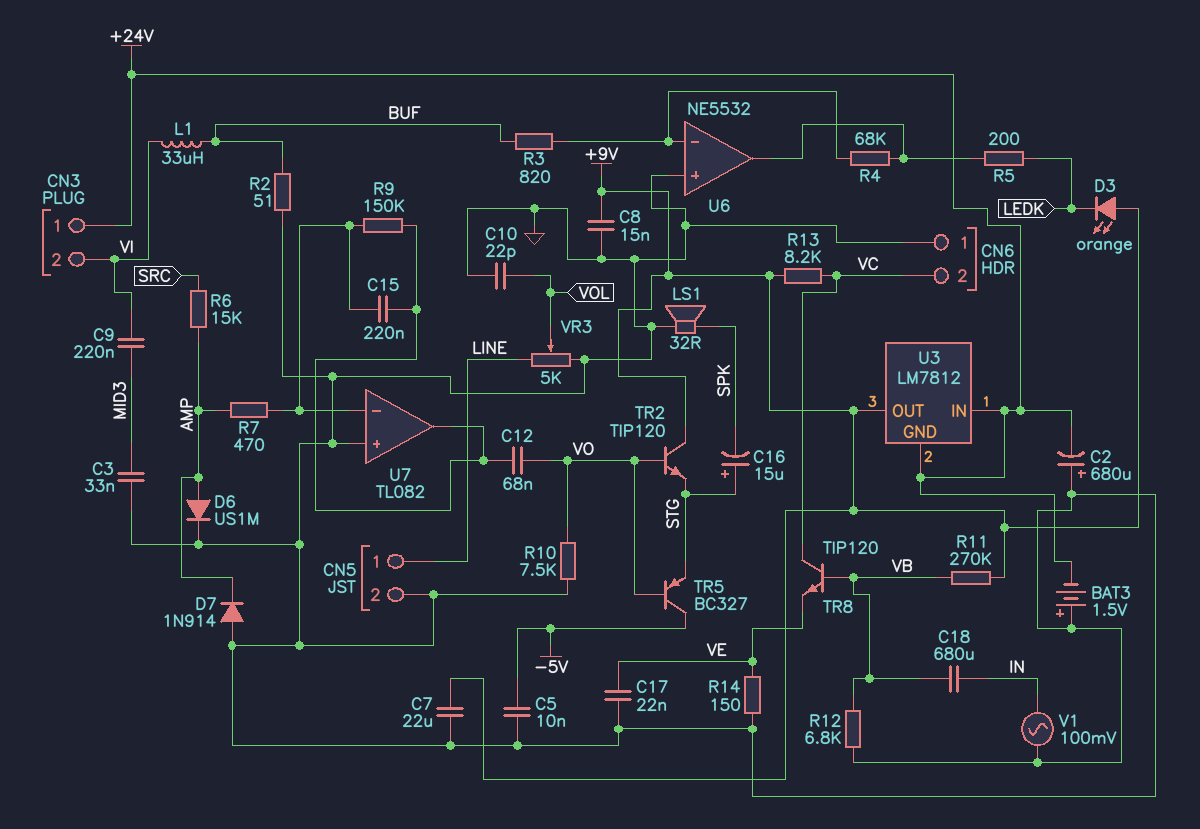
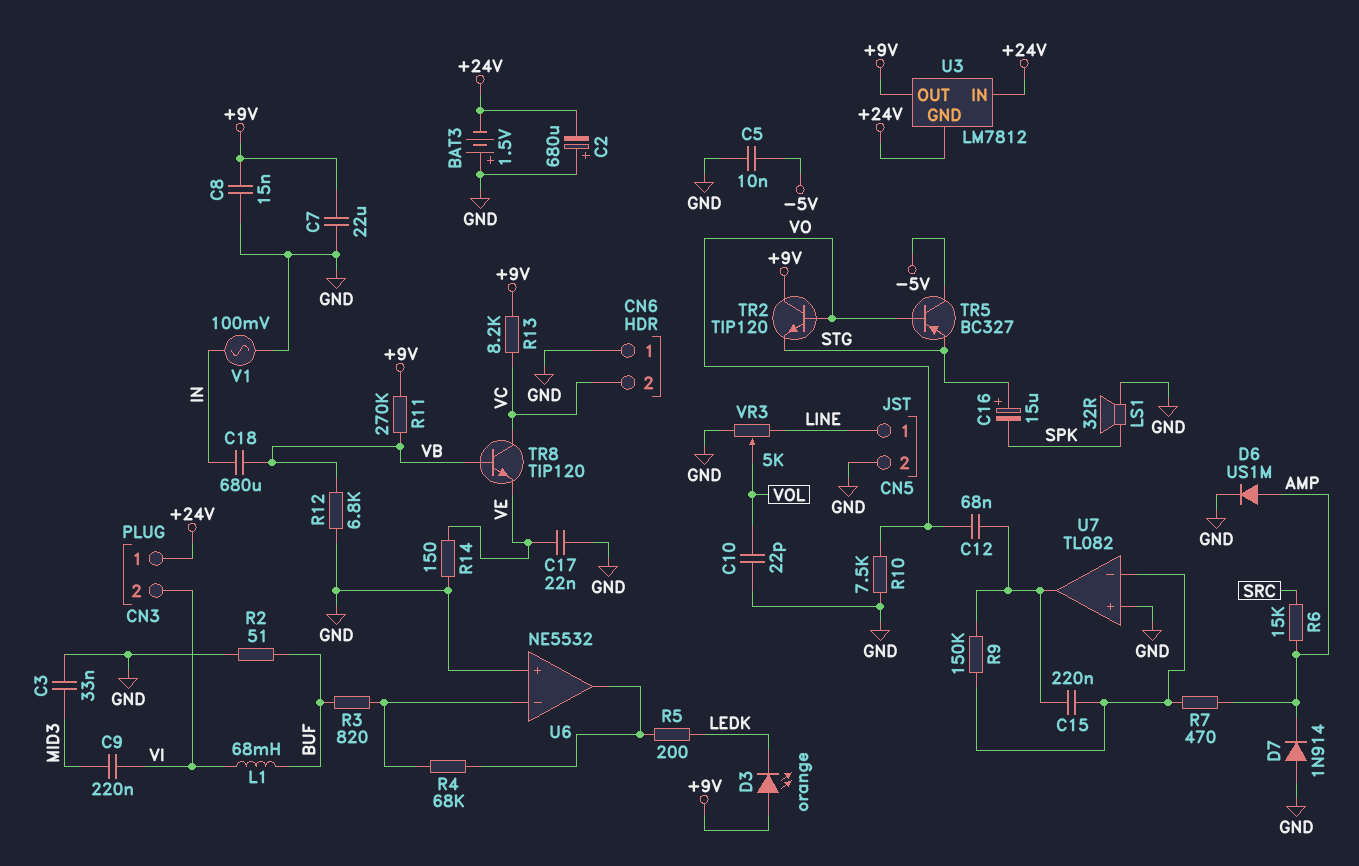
L1: 33uH (BUF, VI) -> 68mH (BUF, VI)

